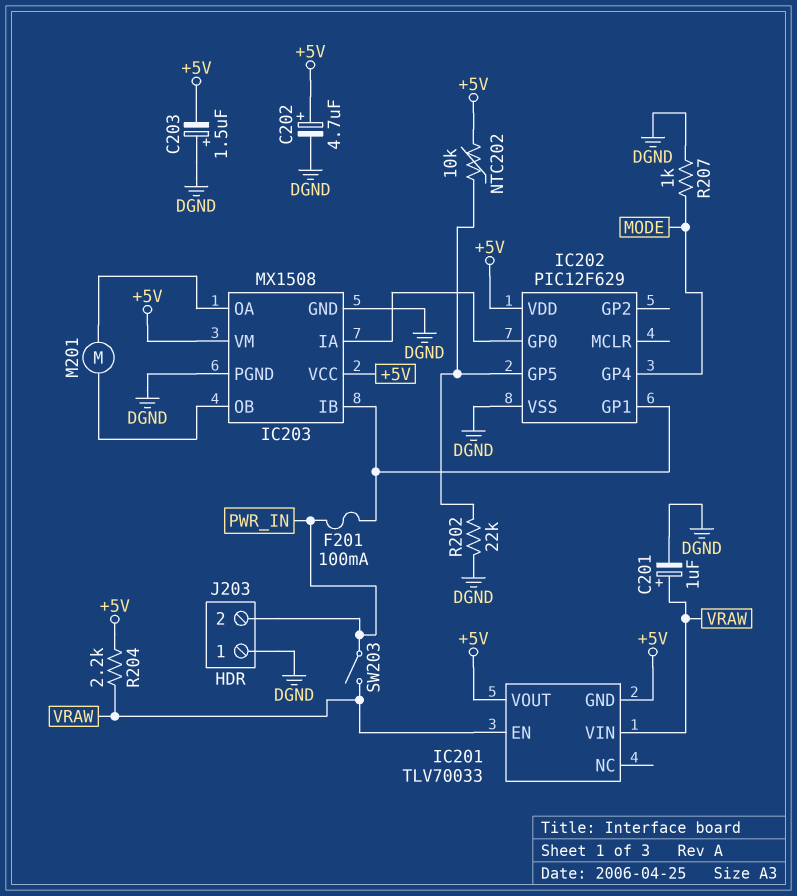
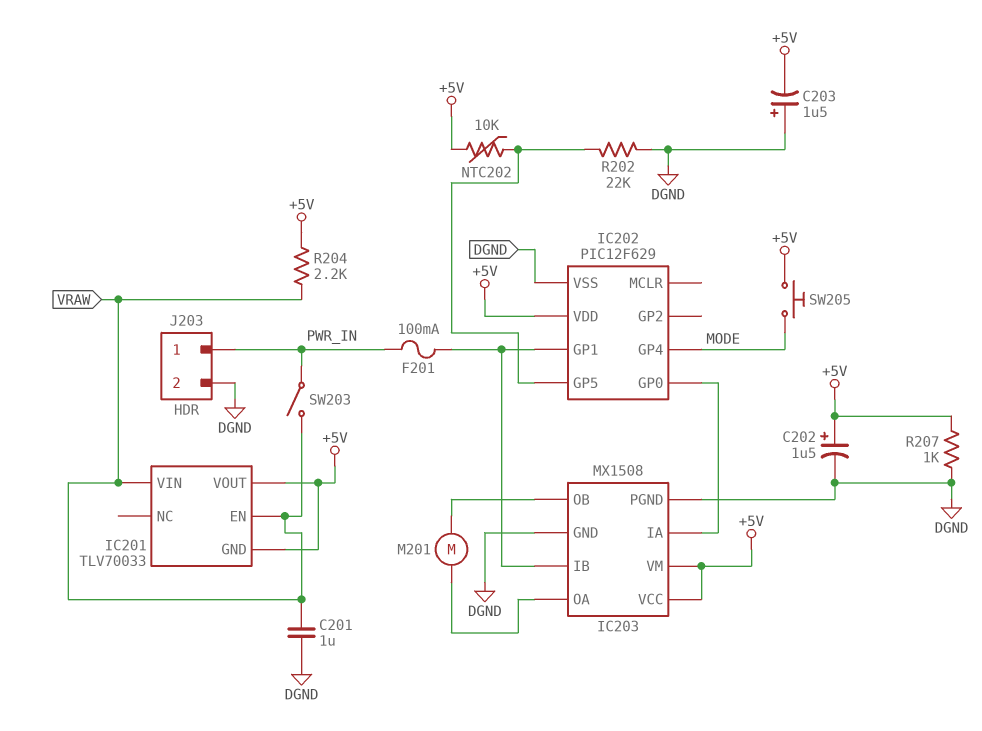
C201: 1uF (plus VRAW, minus DGND) -> 1uF (DGND, VRAW)
C202: 4.7uF (plus +5V, minus DGND) -> 1.5uF (plus +5V, minus DGND)
J203 pin 1: DGND -> PWR_IN
J203 pin 2: PWR_IN -> DGND
R207: 1k (DGND, MODE) -> 1k (+5V, DGND)
SW205: none -> button (+5V, MODE)

